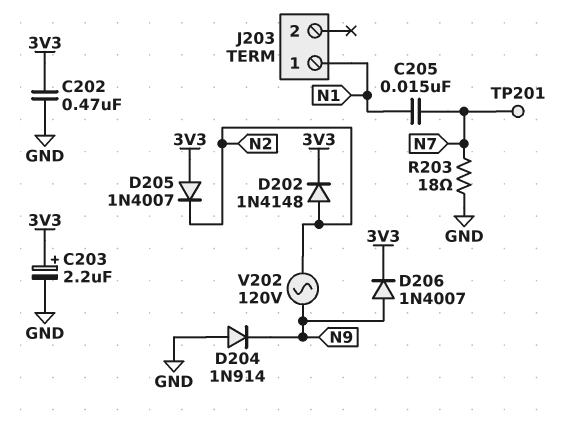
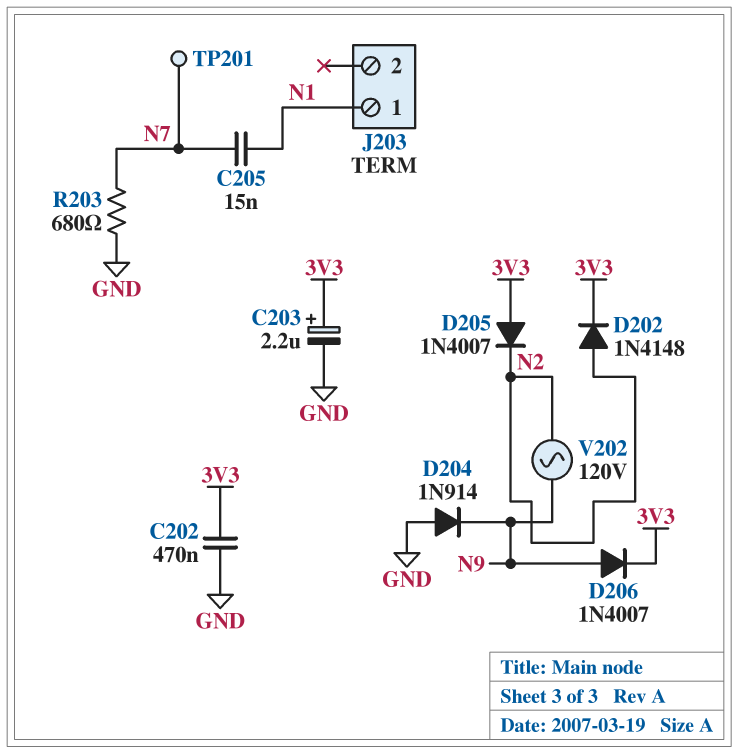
R203: 18 (GND, N7) -> 680 (GND, N7)

